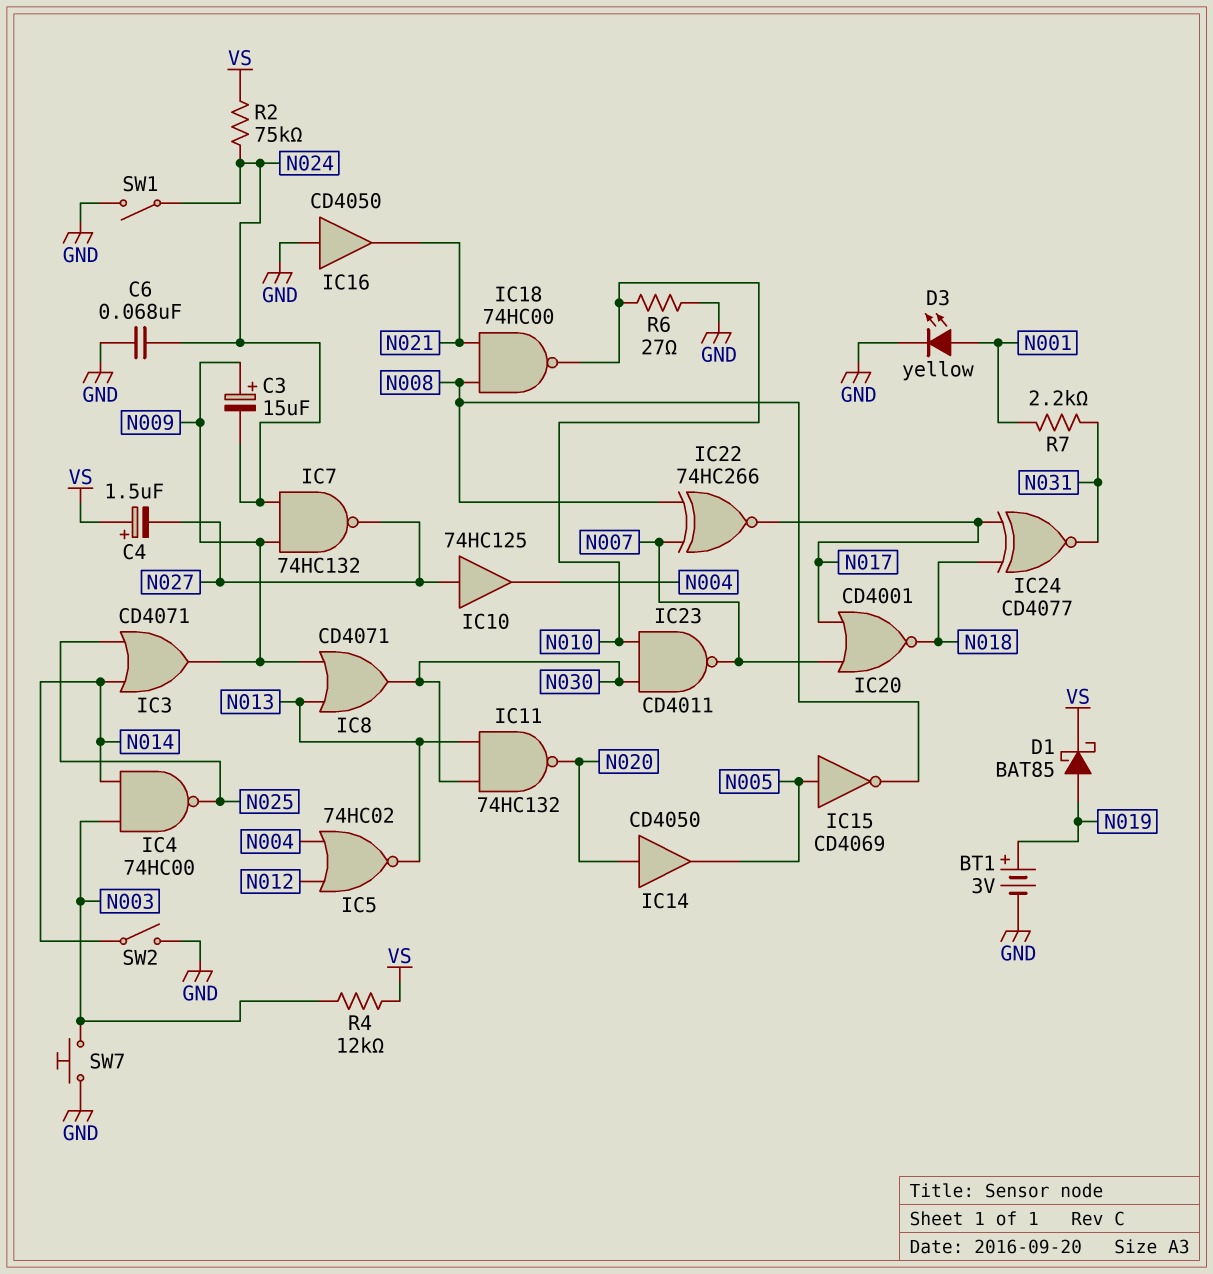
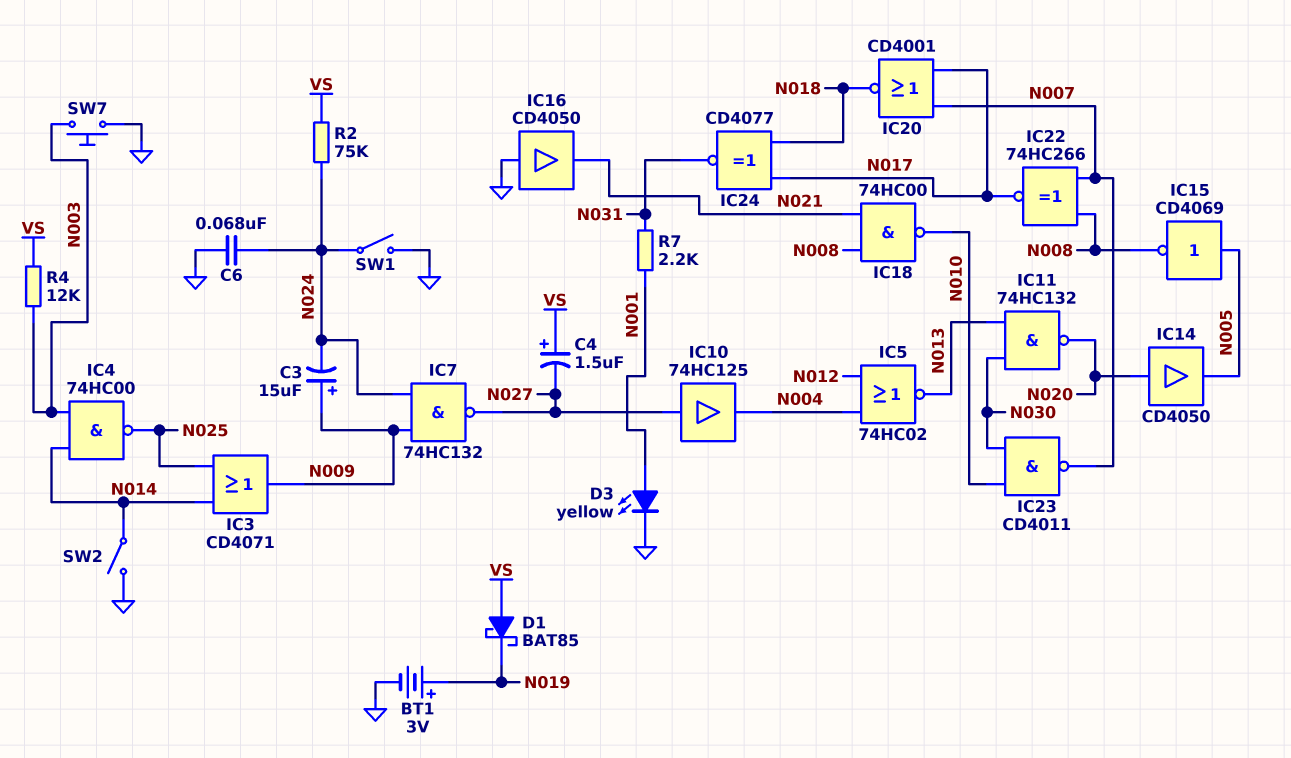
D1: schottky BAT85 (A N019, K VS) -> schottky BAT85 (A VS, K N019)
IC8: OR CD4071 (in N009, in N013, out N030) -> none
R6: 27 (GND, N010) -> none

